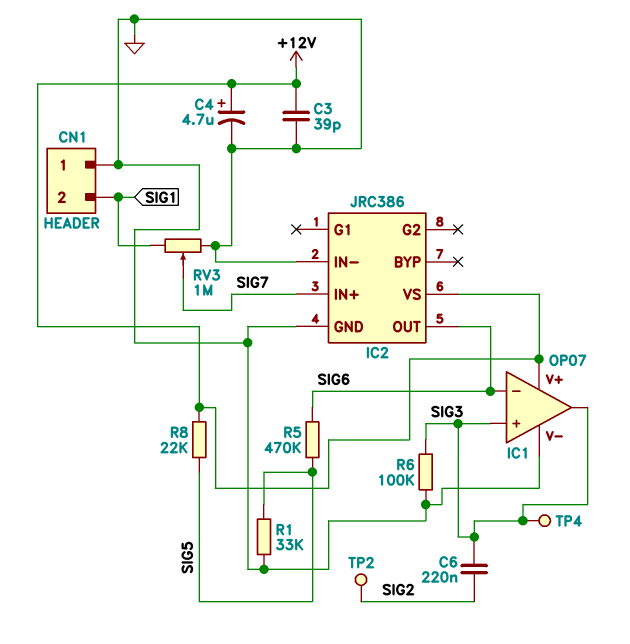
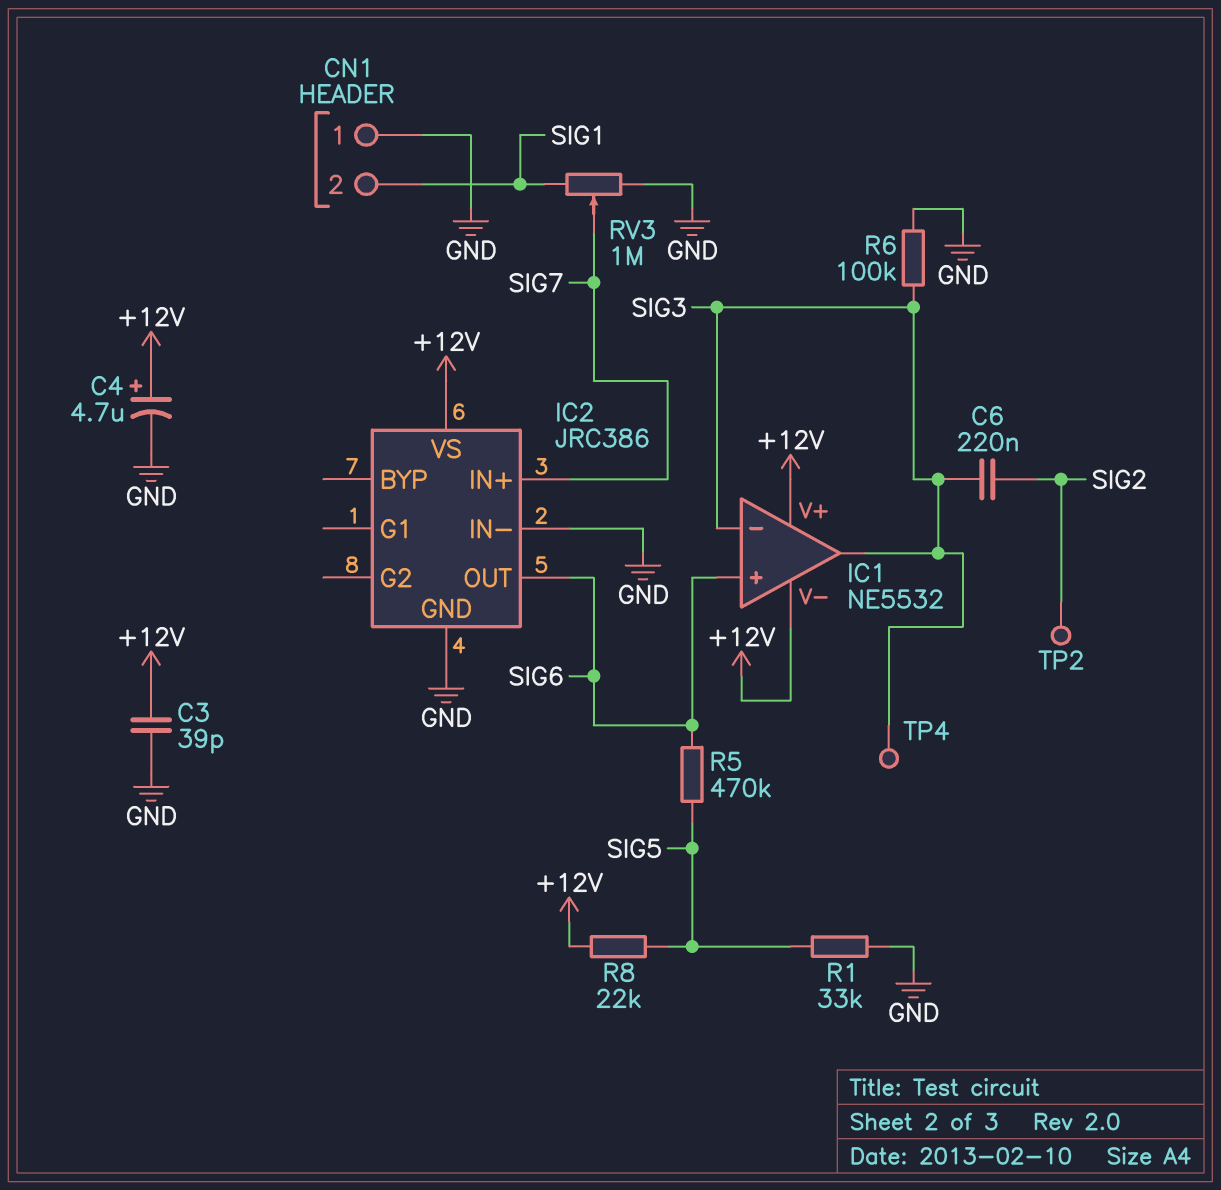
IC1: OP07 -> NE5532
IC1 pin V-: GND -> +12V
IC1 pin in+: SIG3 -> SIG6
IC1 pin in-: SIG6 -> SIG3

